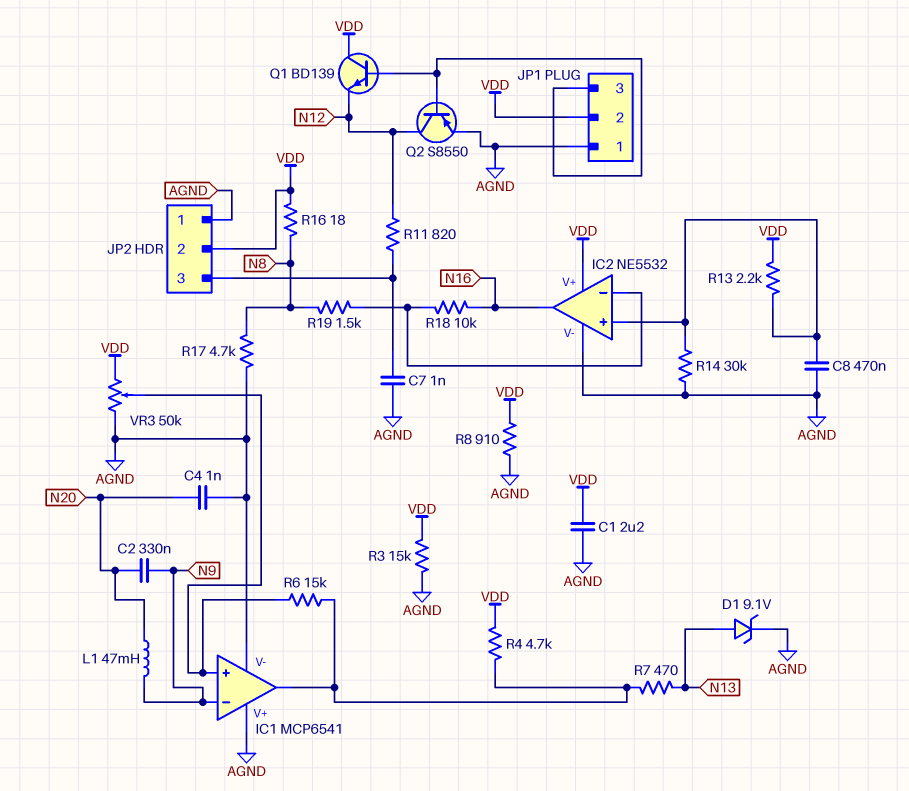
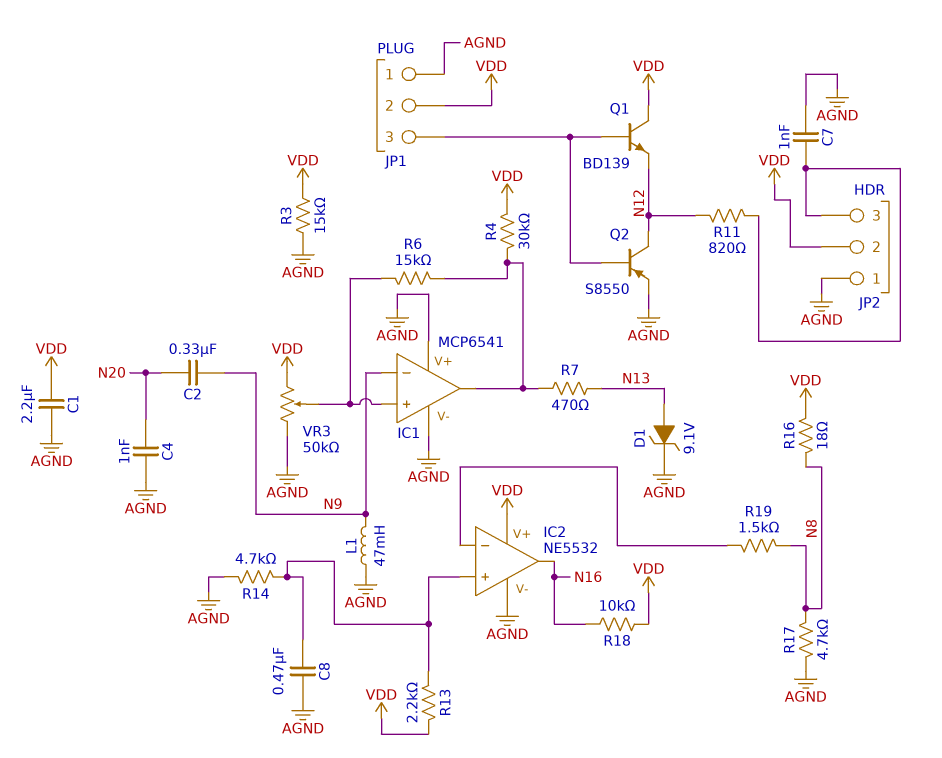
L1: 47mH (N9, N20) -> 47mH (AGND, N9)
R4: 4.7k (IC1/out, VDD) -> 30k (IC1/out, VDD)
R8: 910 (AGND, VDD) -> none
R14: 30k (AGND, IC2/in+) -> 4.7k (AGND, IC2/in+)
R18: 10k (IC2/in-, N16) -> 10k (N16, VDD)

